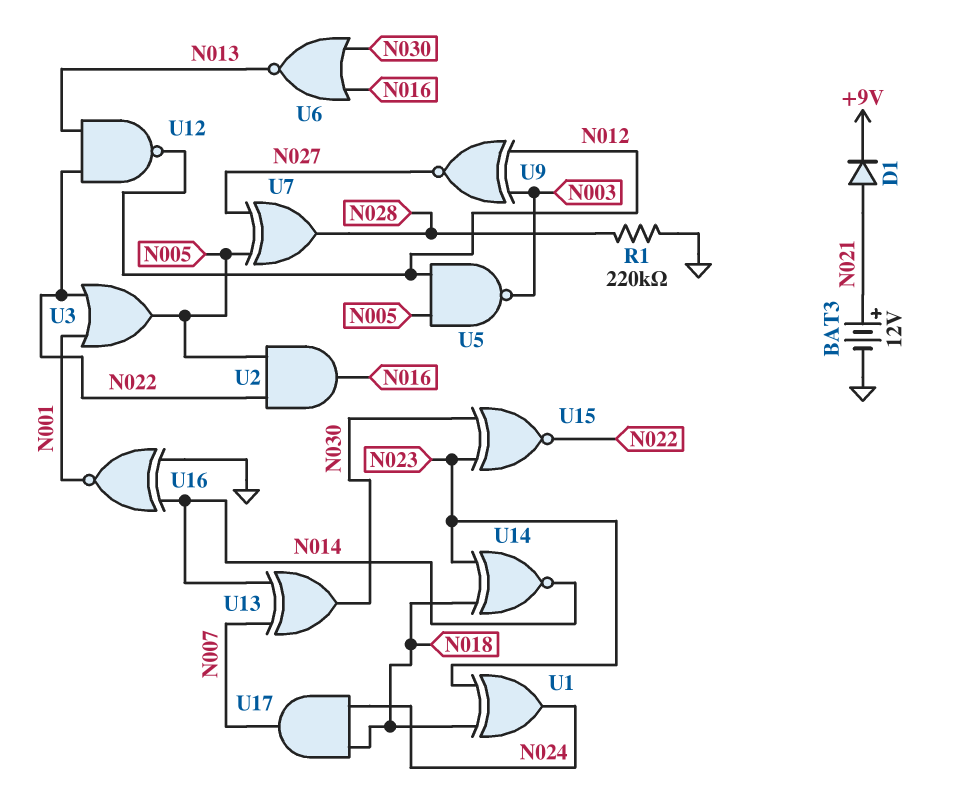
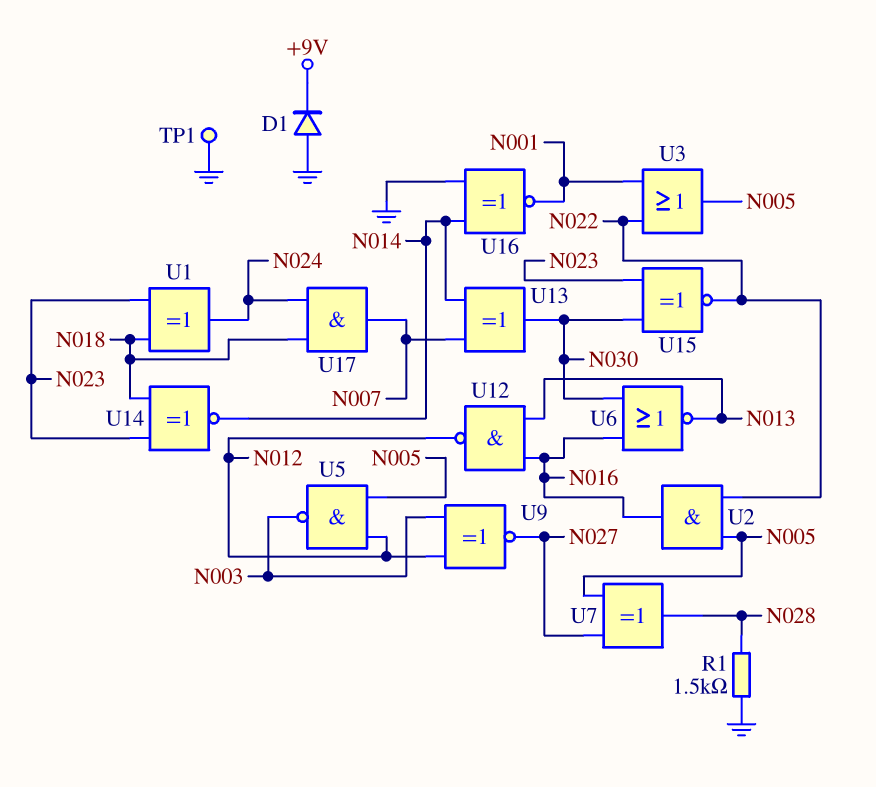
BAT3: 12V (plus N021, minus GND) -> none
D1: diode (A N021, K +9V) -> diode (A GND, K +9V)
R1: 220k (GND, N028) -> 1.5k (GND, N028)
TP1: none -> test point (GND)
U12: NAND (in N013, in N022, out N012) -> NAND (in N013, in N016, out N012)

